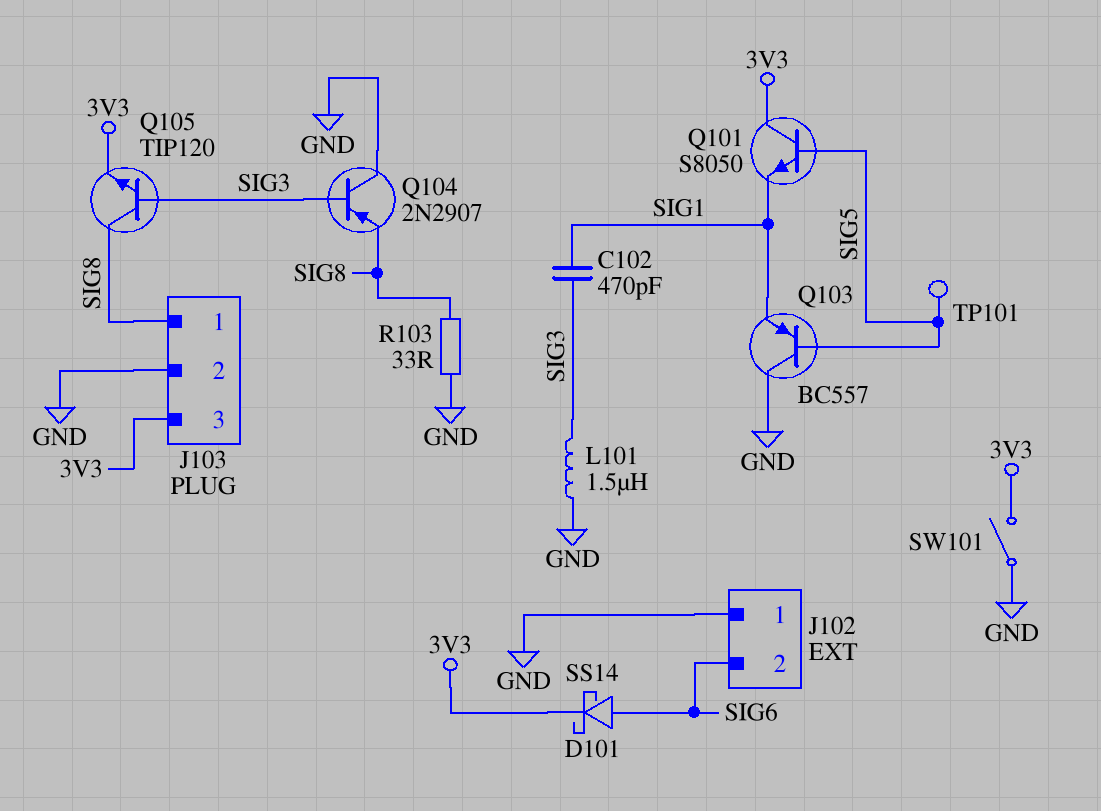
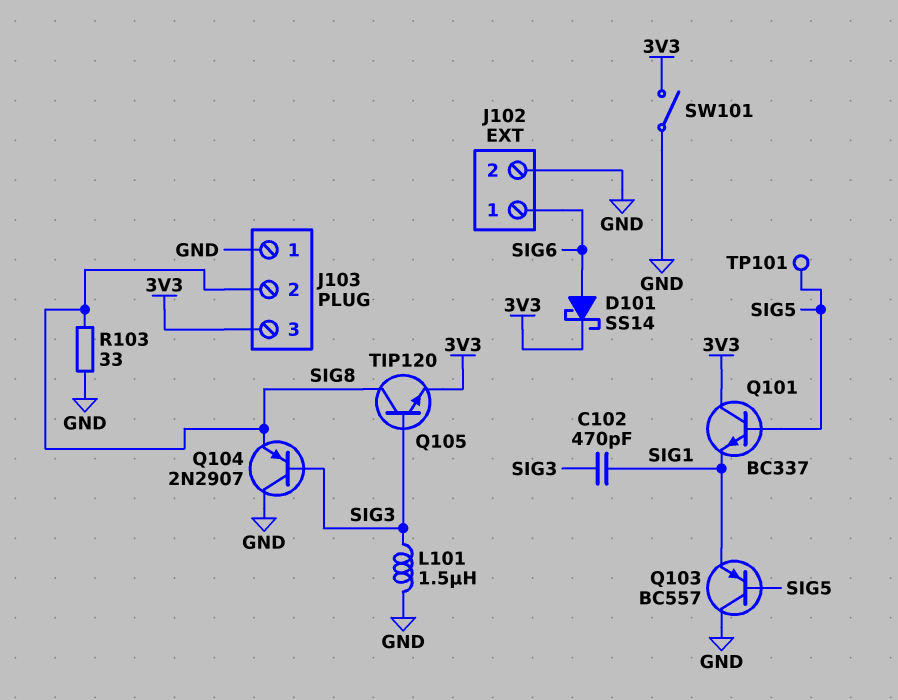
J102 pin 1: GND -> SIG6
J102 pin 2: SIG6 -> GND
J103 pin 1: SIG8 -> GND
J103 pin 2: GND -> SIG8
Q101: NPN S8050 (B SIG5, C 3V3, E SIG1) -> NPN BC337 (B SIG5, C 3V3, E SIG1)

